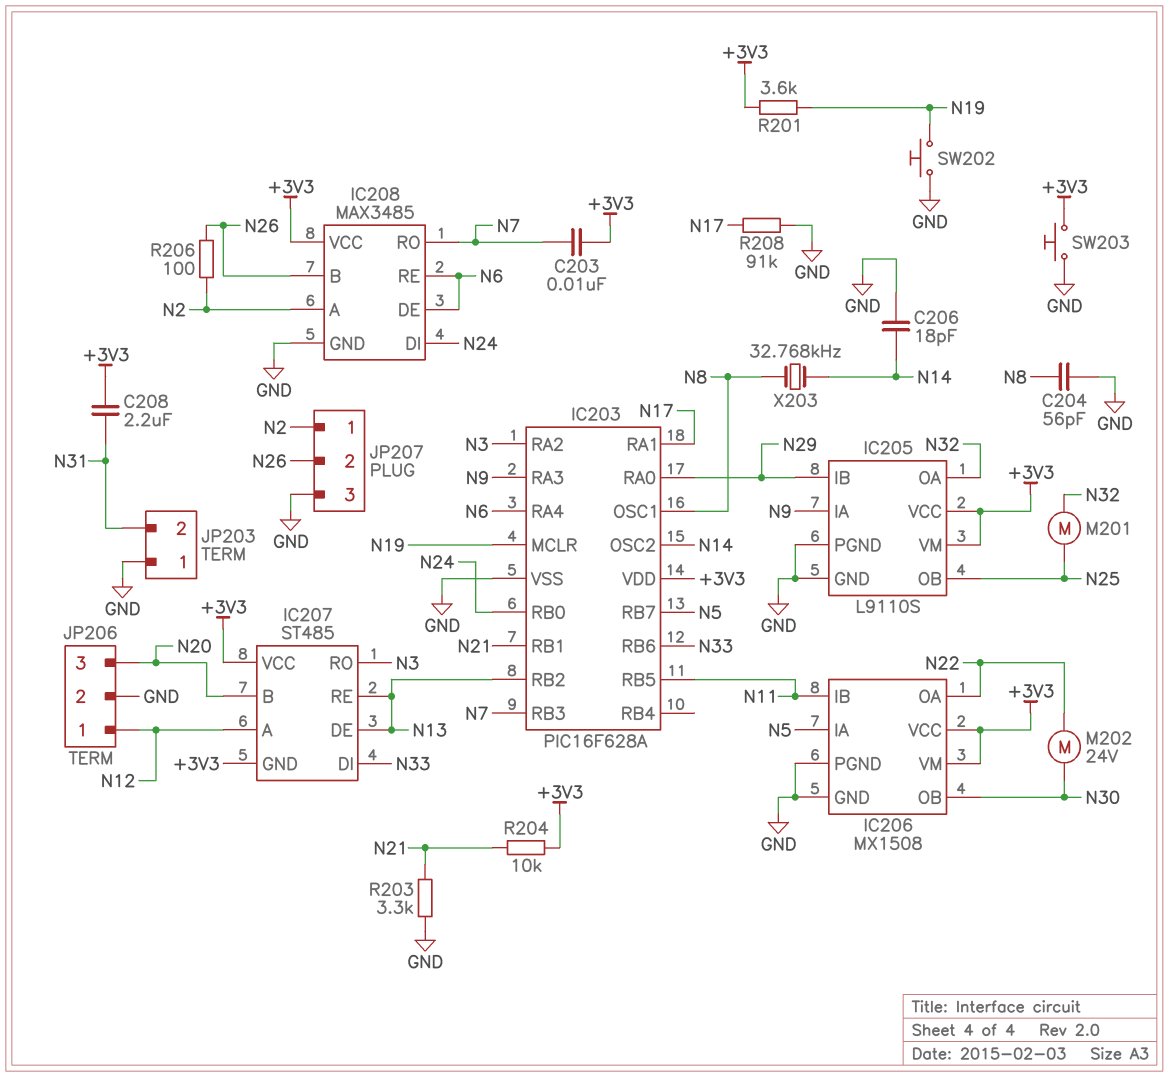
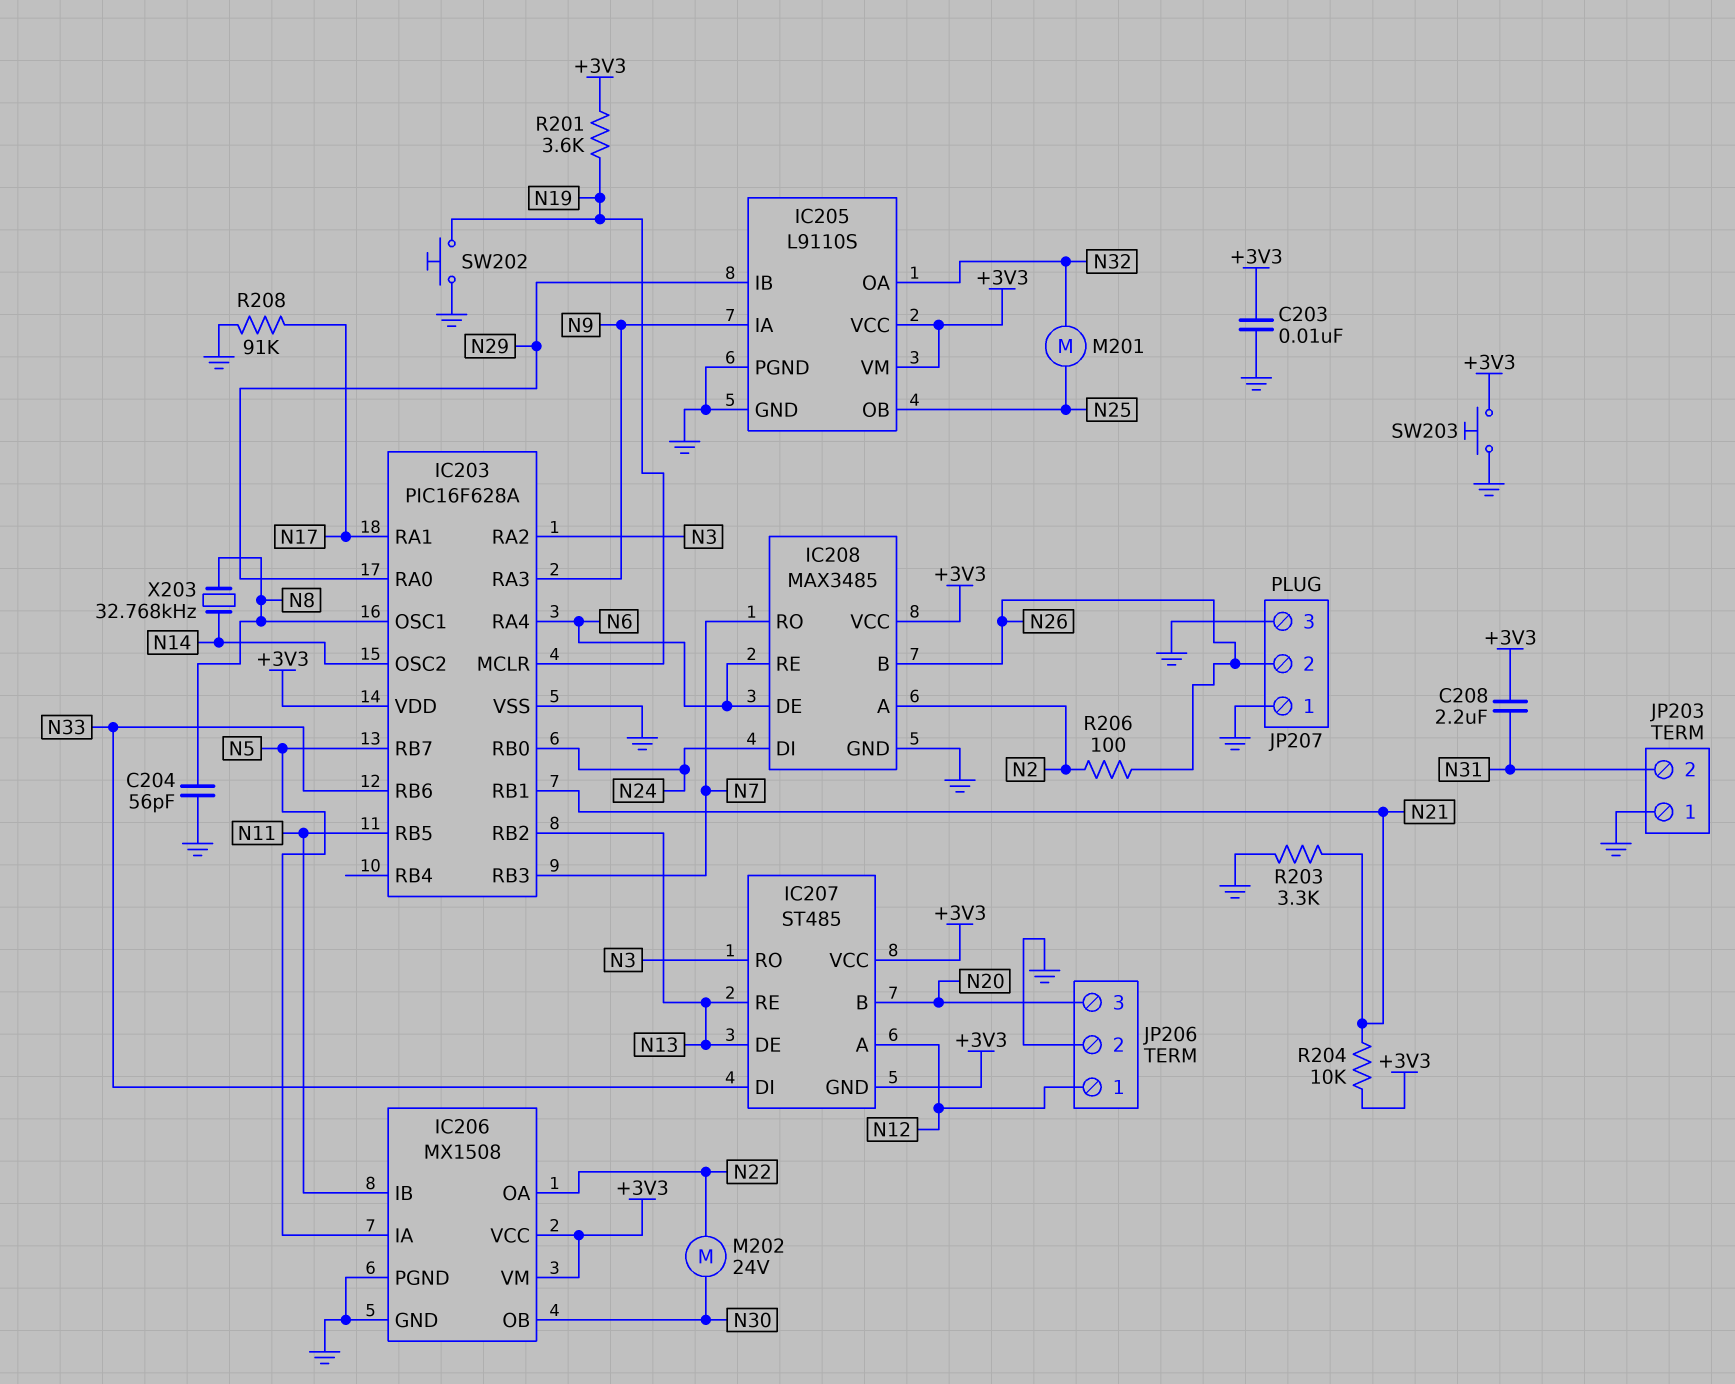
C203: 10nF (+3V3, N7) -> 10nF (+3V3, GND)
C206: 18pF (GND, N14) -> none
JP207 pin 1: N2 -> GND

